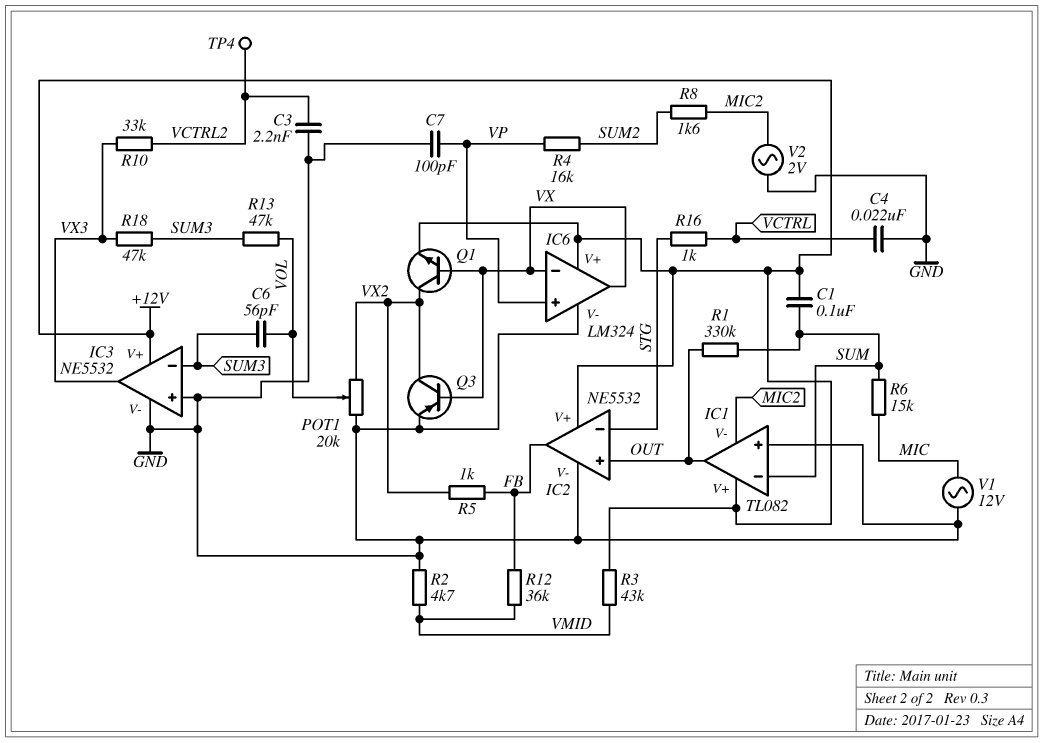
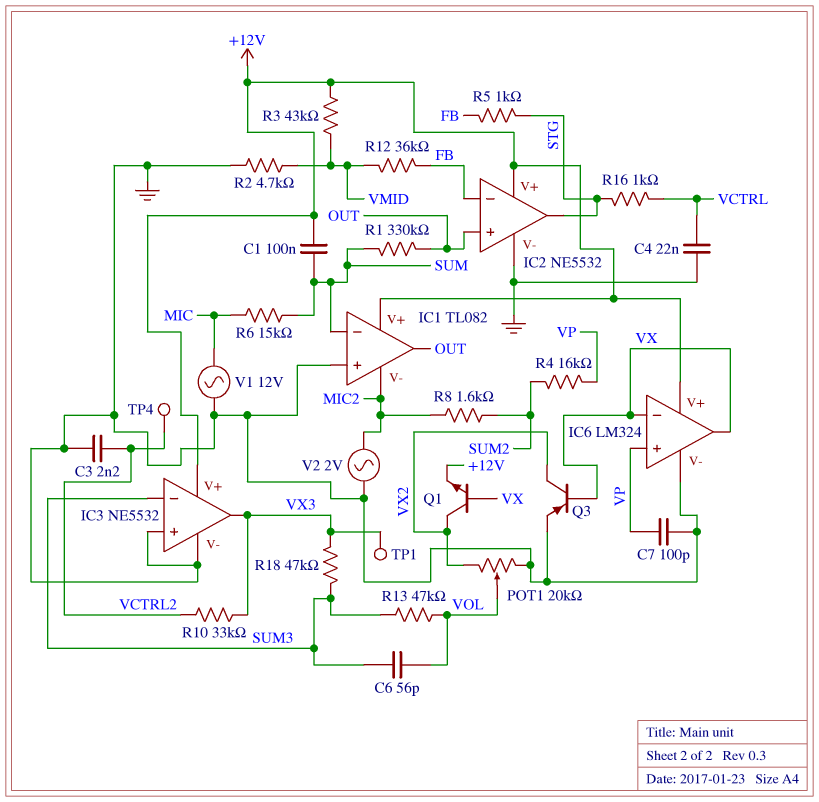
IC2 pin in-: STG -> FB
IC2 pin out: FB -> STG
R5: 1k (FB, VX2) -> 1k (FB, STG)
TP1: none -> test point (VX3)

